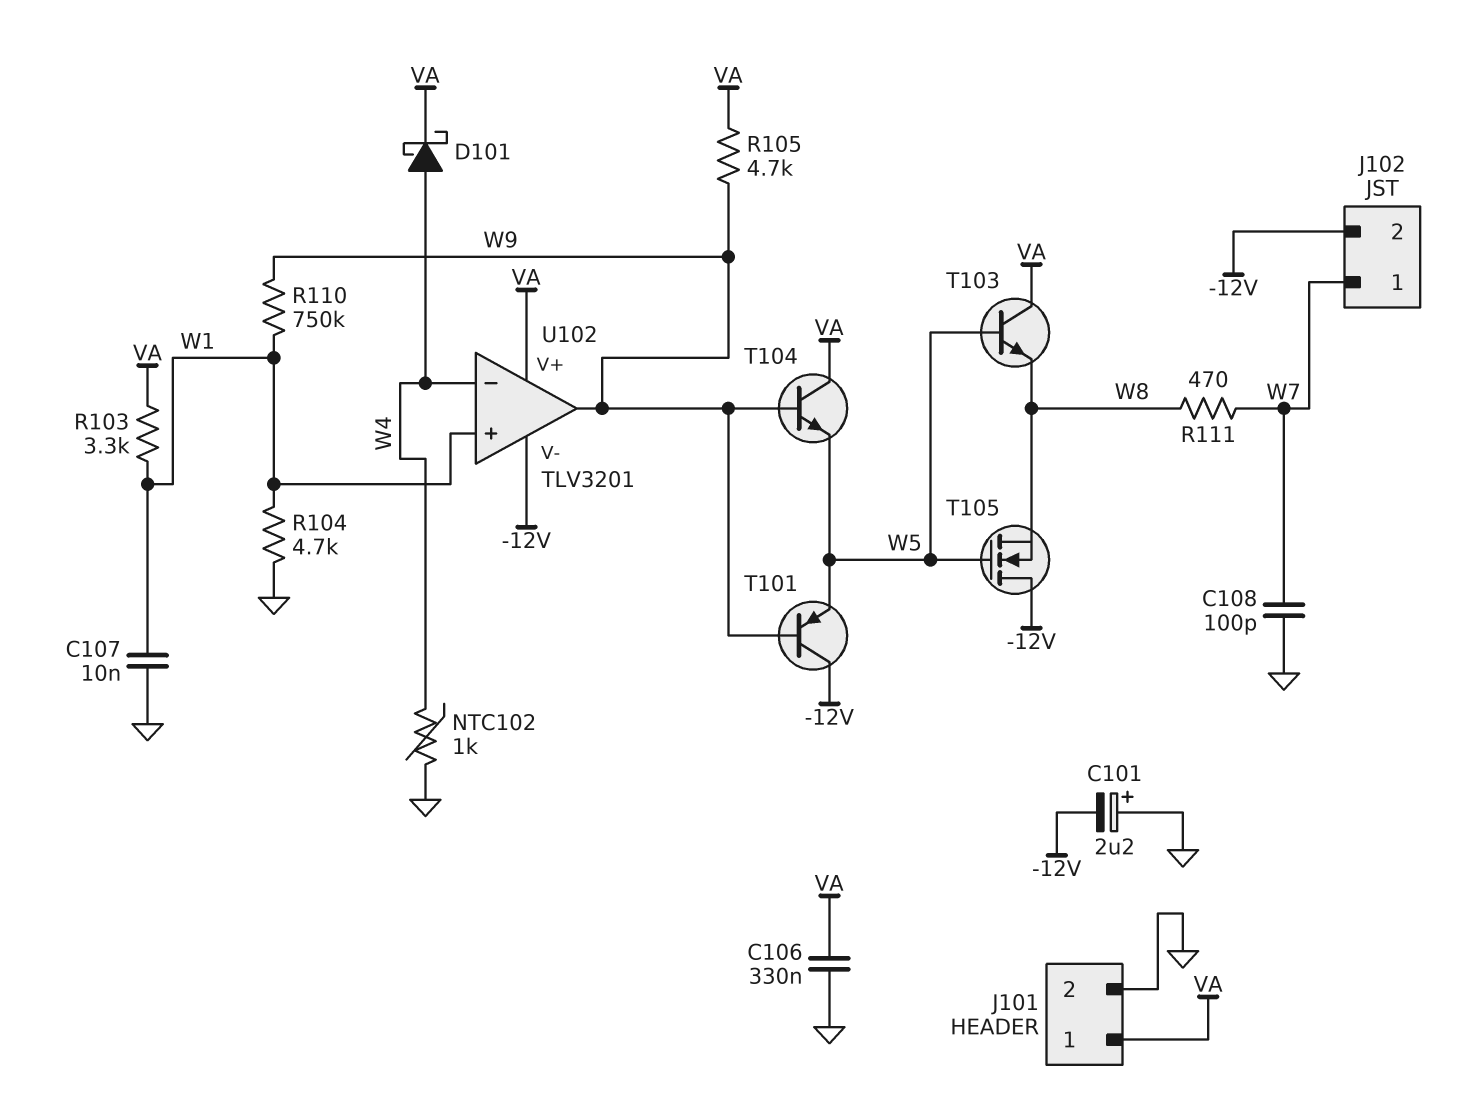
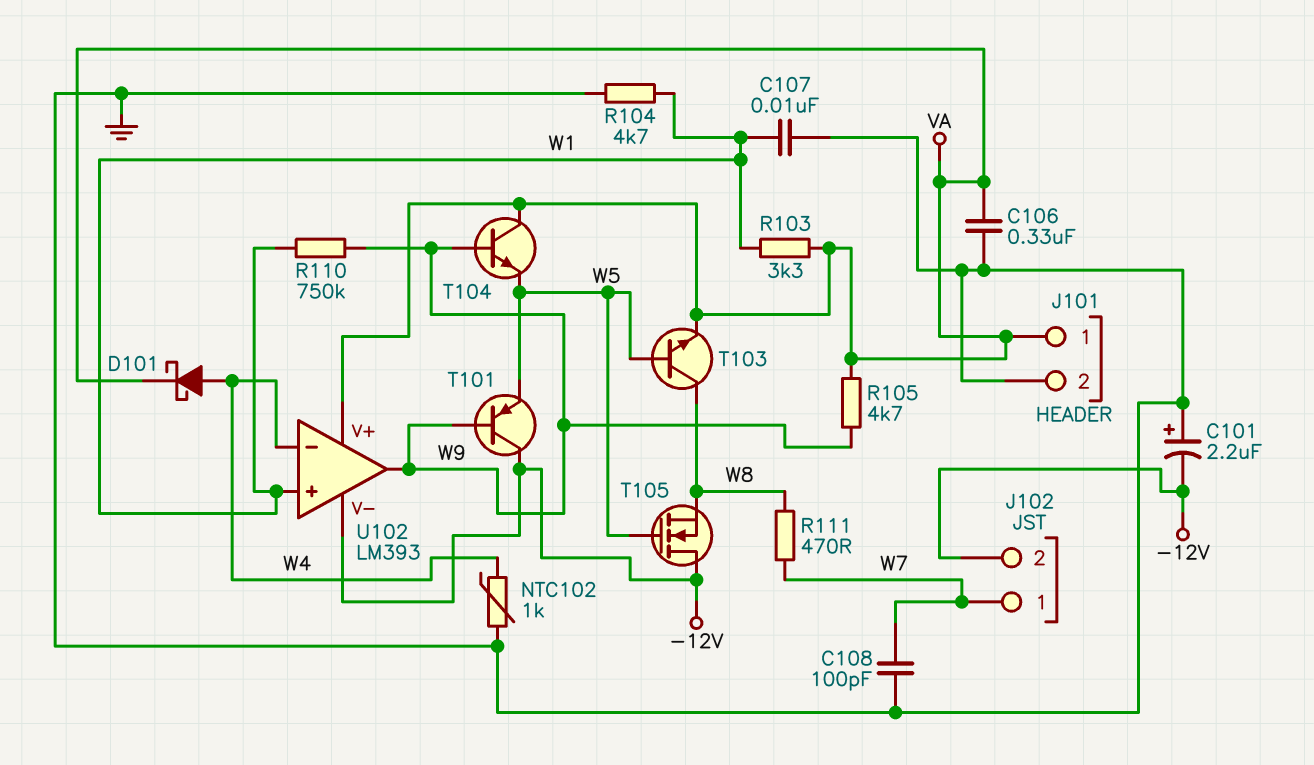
T103: NPN (B W5, C VA, E W8) -> NPN (B W5, C W8, E VA)
U102: TLV3201 -> LM393

